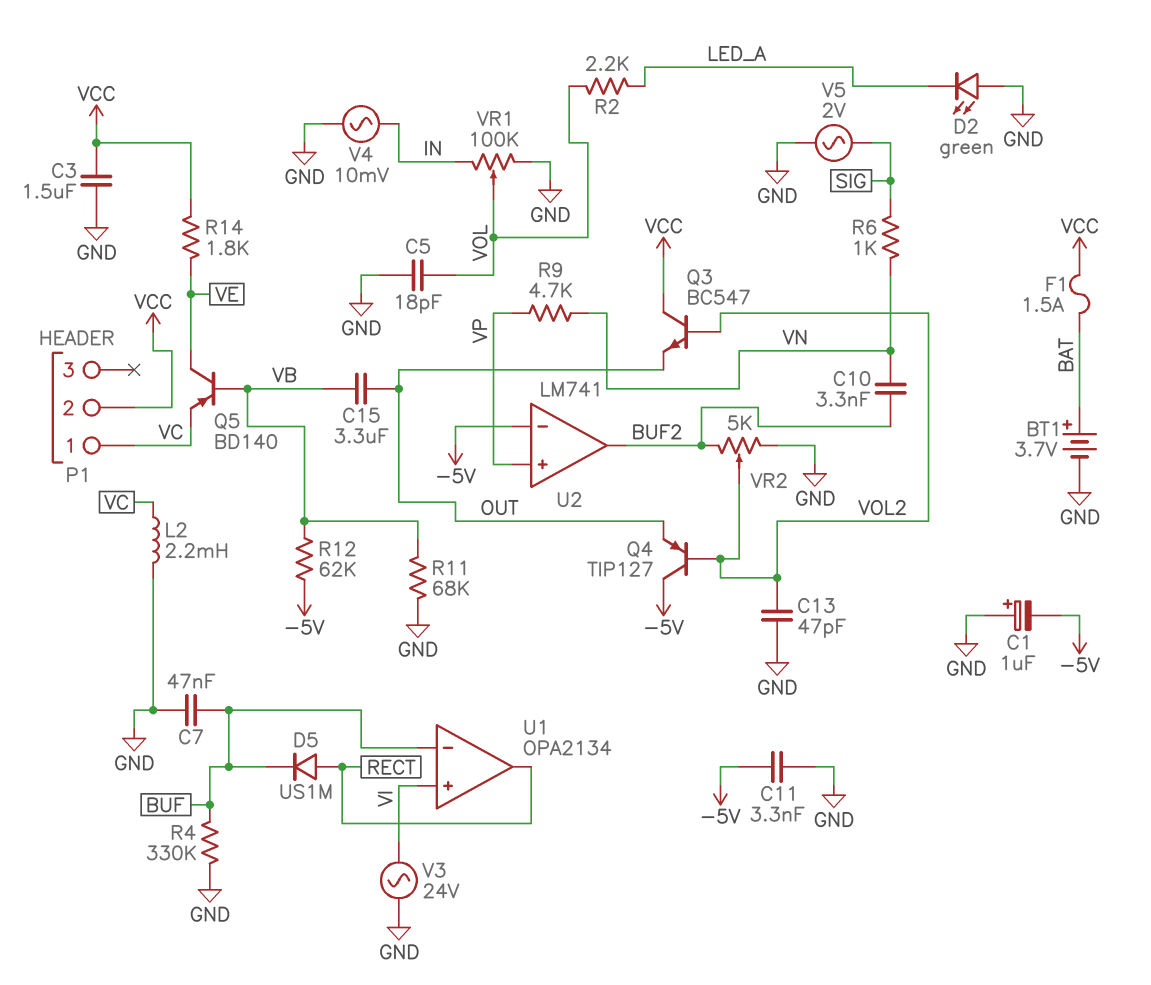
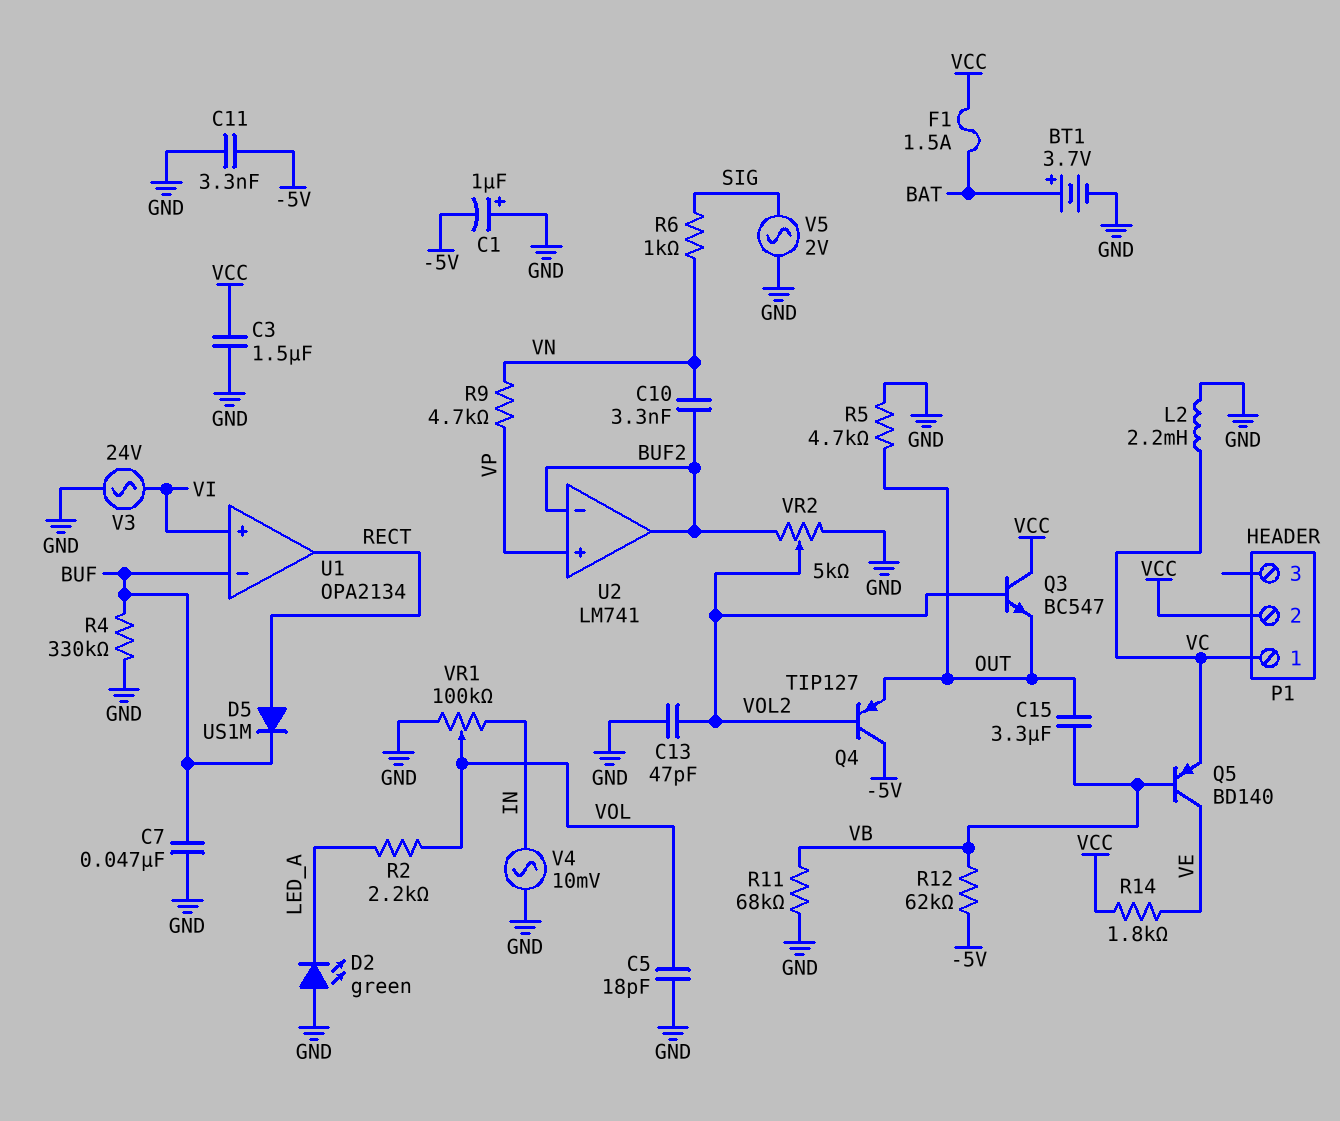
R5: none -> 4.7k (GND, OUT)
U2 pin in-: -5V -> BUF2

